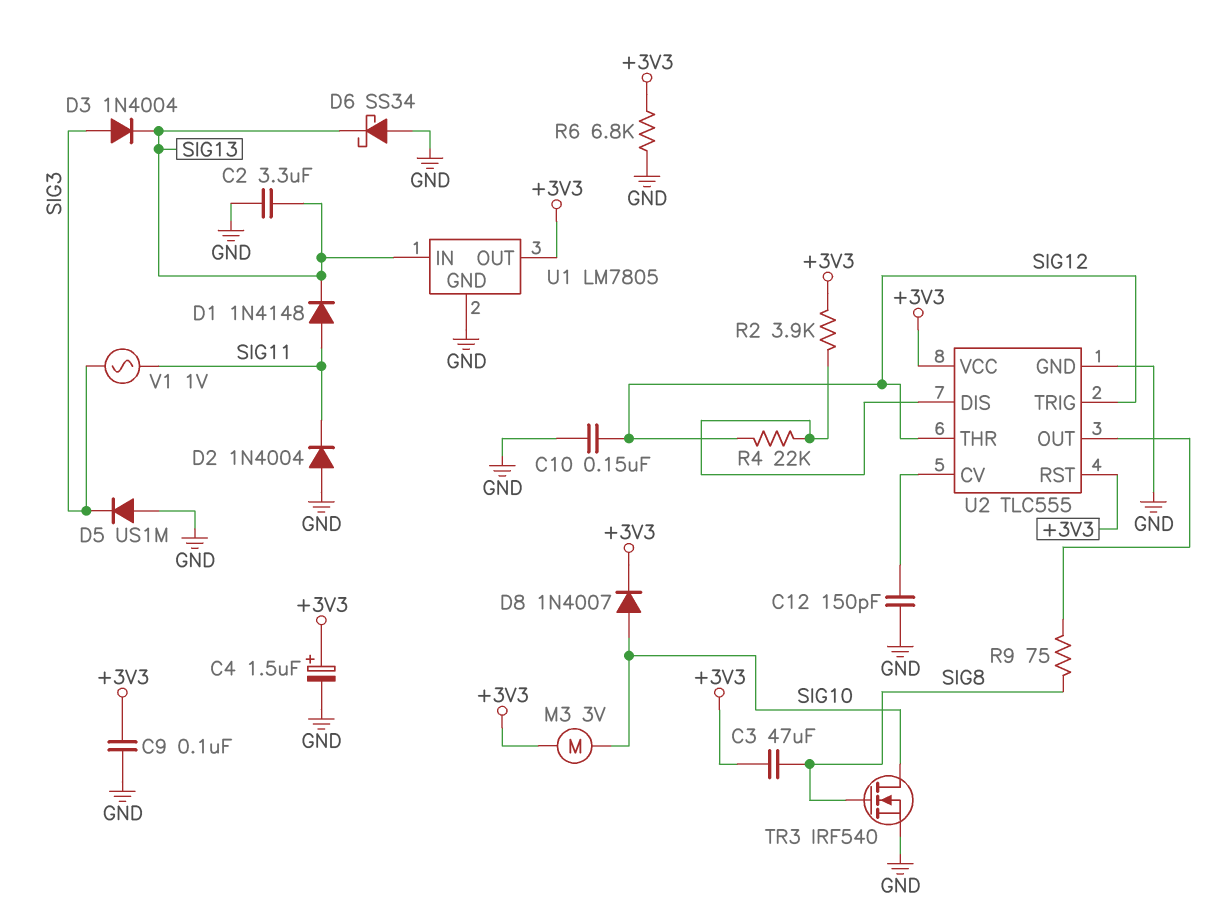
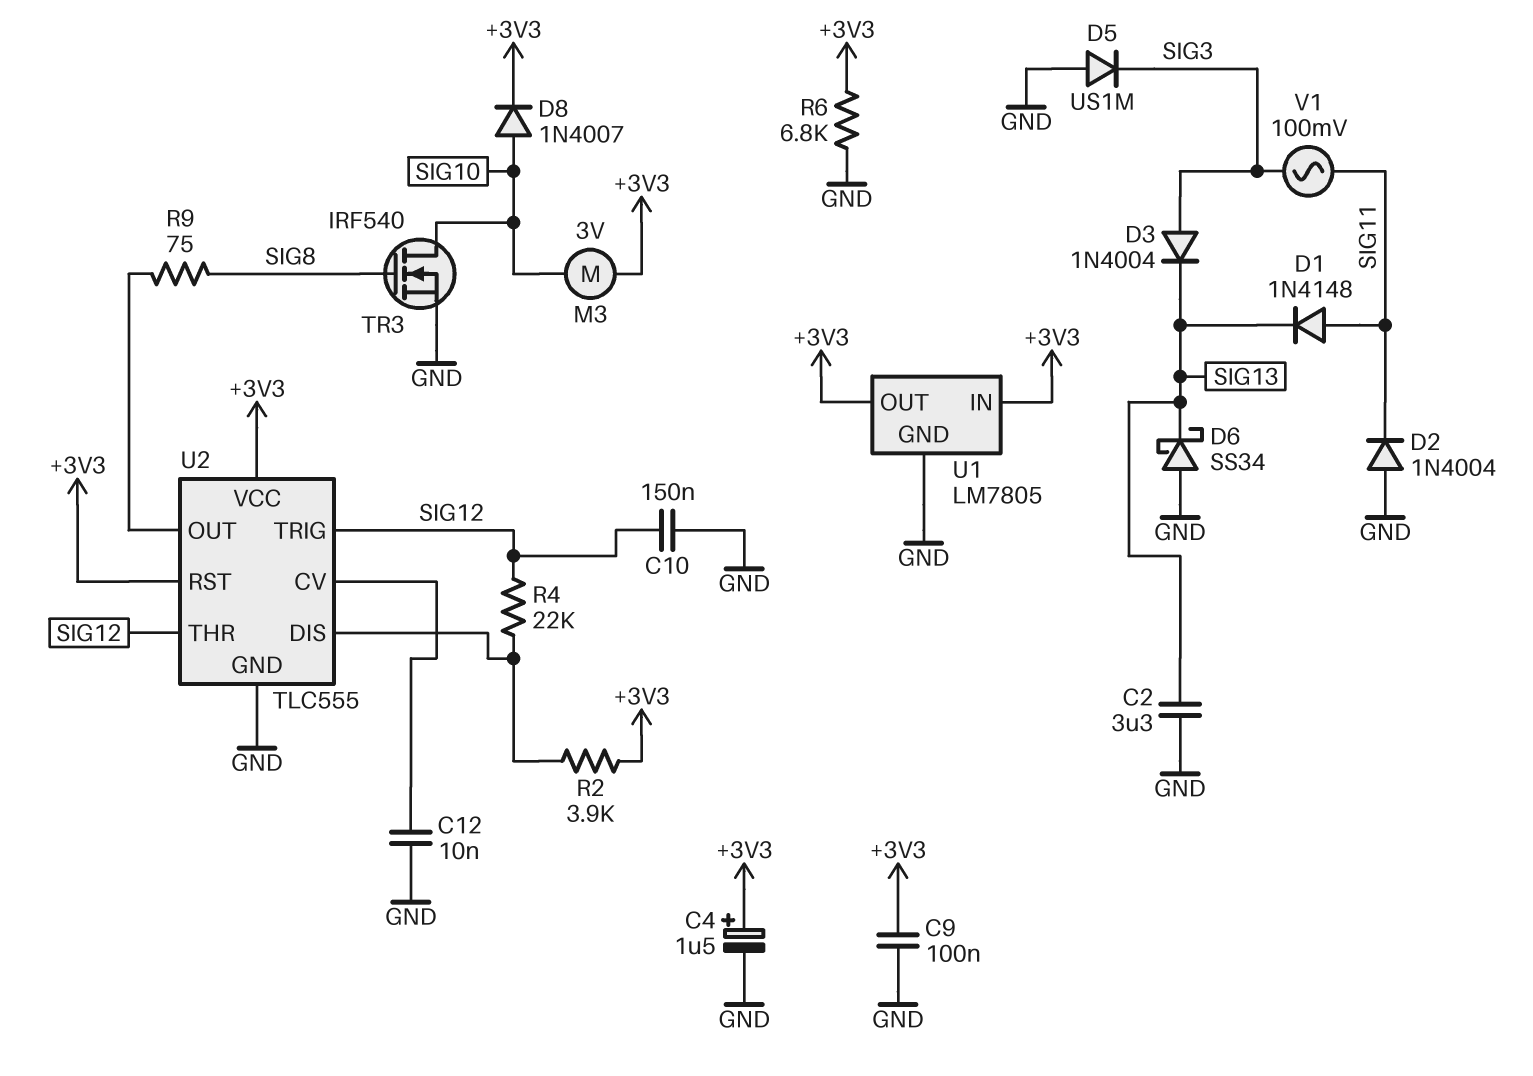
C3: 47uF (+3V3, SIG8) -> none
C12: 150pF (GND, U2/CV) -> 10nF (GND, U2/CV)
U1 pin IN: SIG13 -> +3V3
V1: AC 1V (SIG3, SIG11) -> AC 100mV (SIG3, SIG11)

